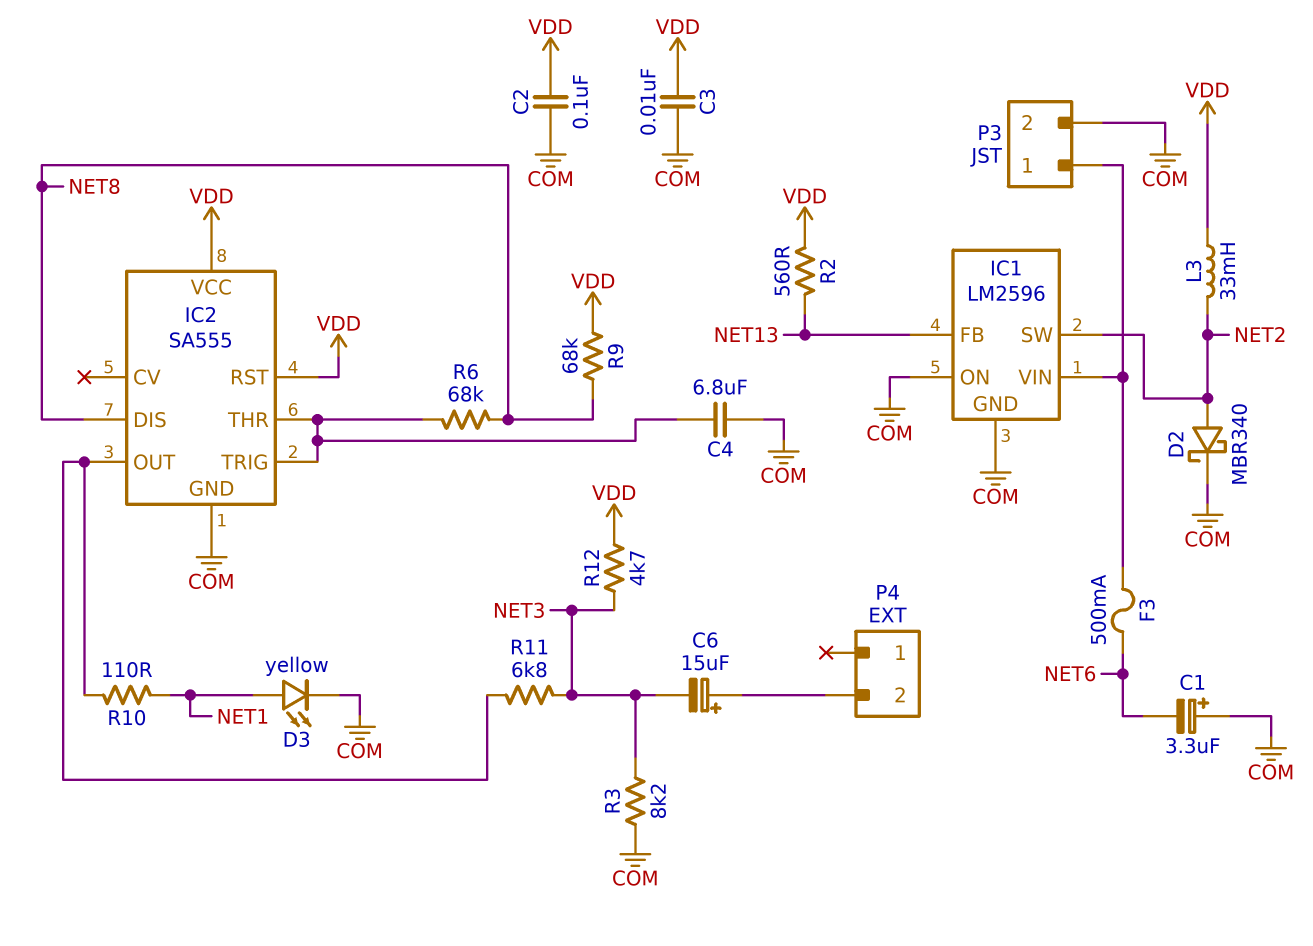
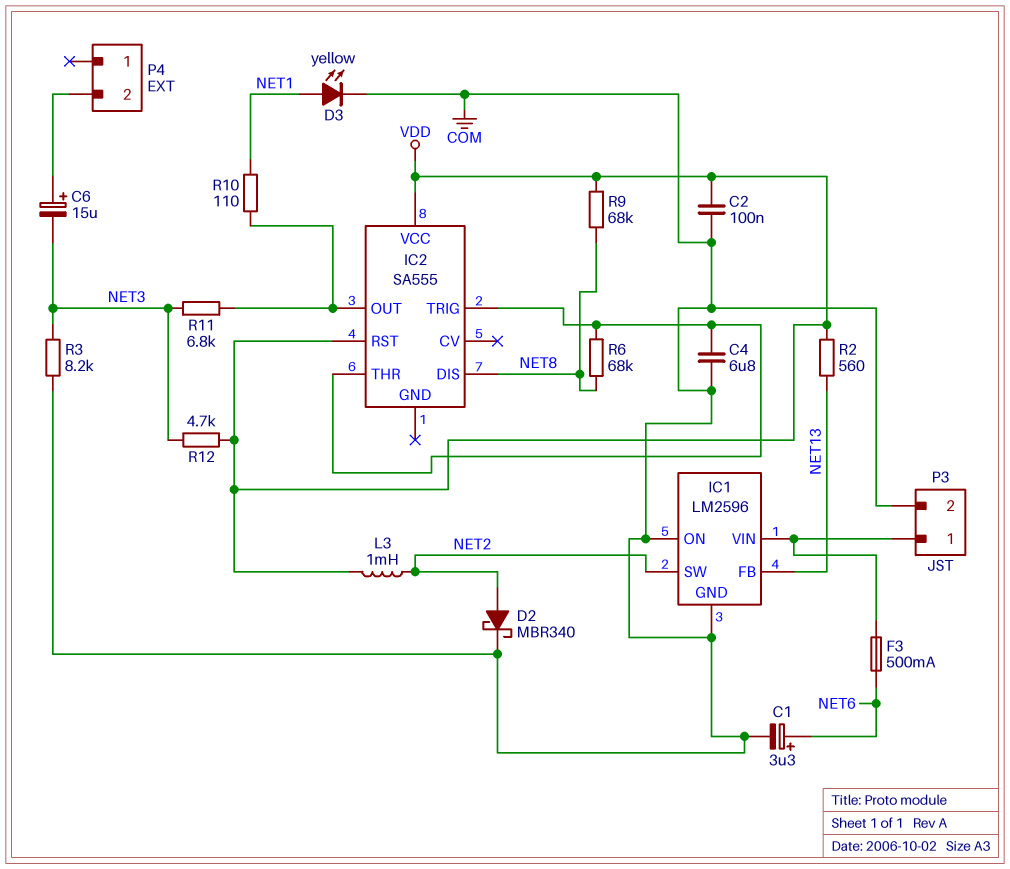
C1: 3.3uF (plus COM, minus NET6) -> 3.3uF (plus NET6, minus COM)
C3: 10nF (COM, VDD) -> none
IC2 pin GND: COM -> none
L3: 33mH (NET2, VDD) -> 1mH (NET2, VDD)

